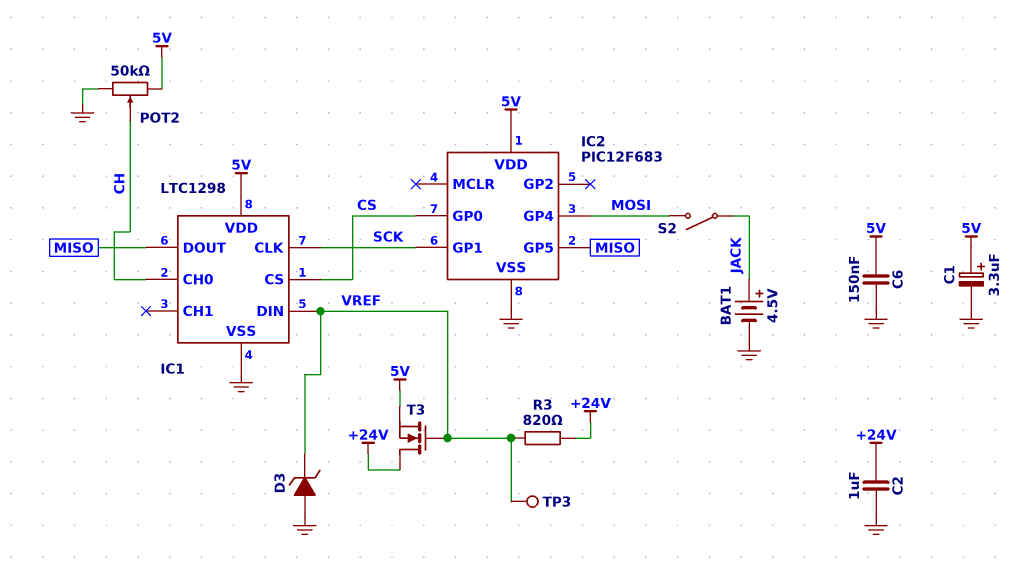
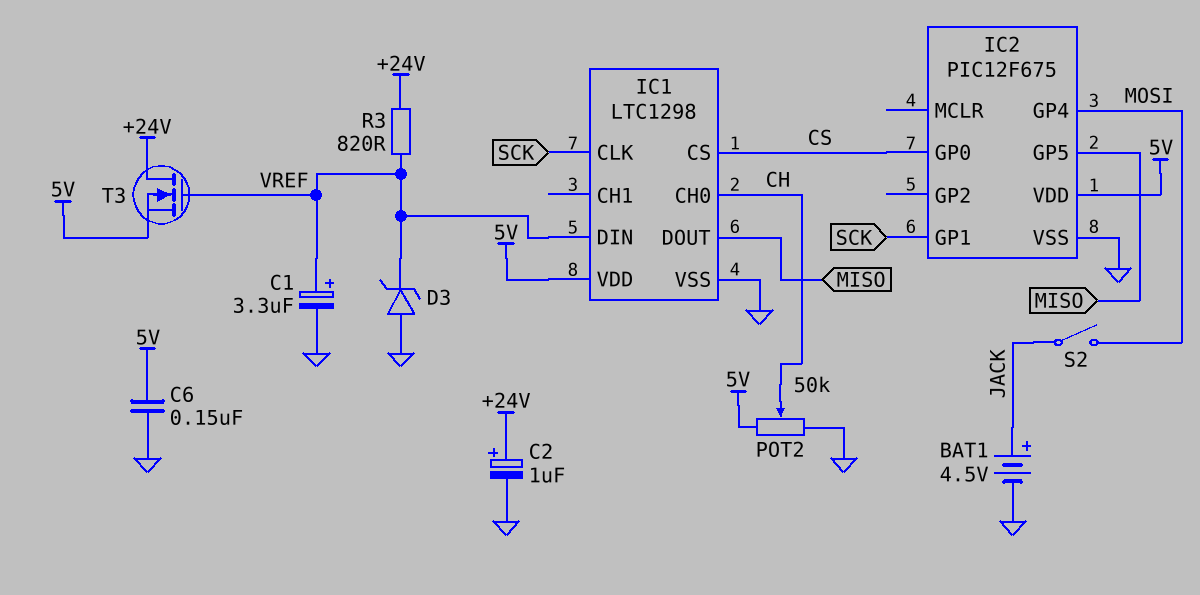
C1: 3.3uF (plus 5V, minus GND) -> 3.3uF (plus VREF, minus GND)
C2: 1uF (+24V, GND) -> 1uF (plus +24V, minus GND)
IC2: PIC12F683 -> PIC12F675
TP3: test point (VREF) -> none

